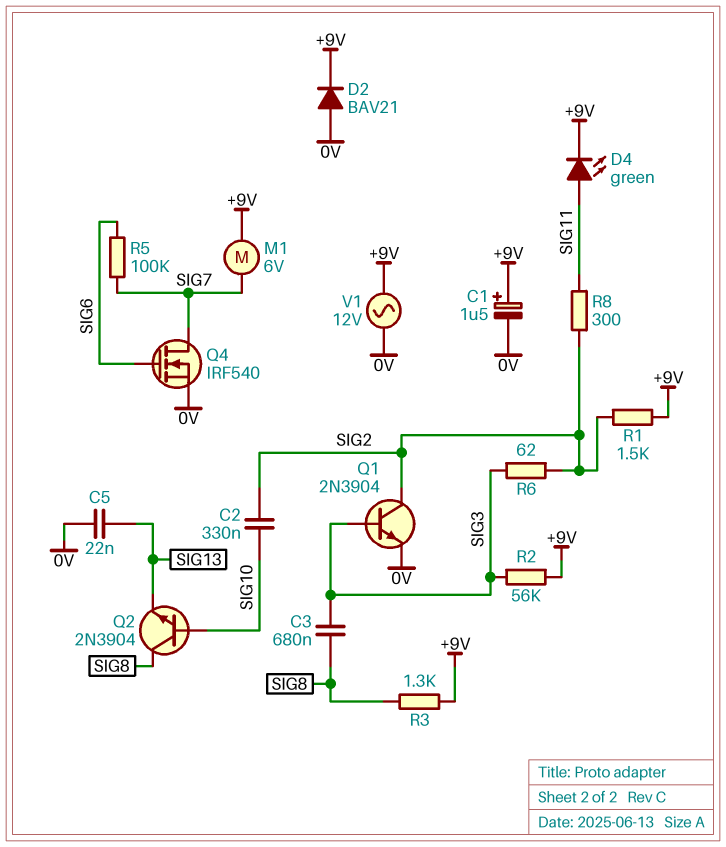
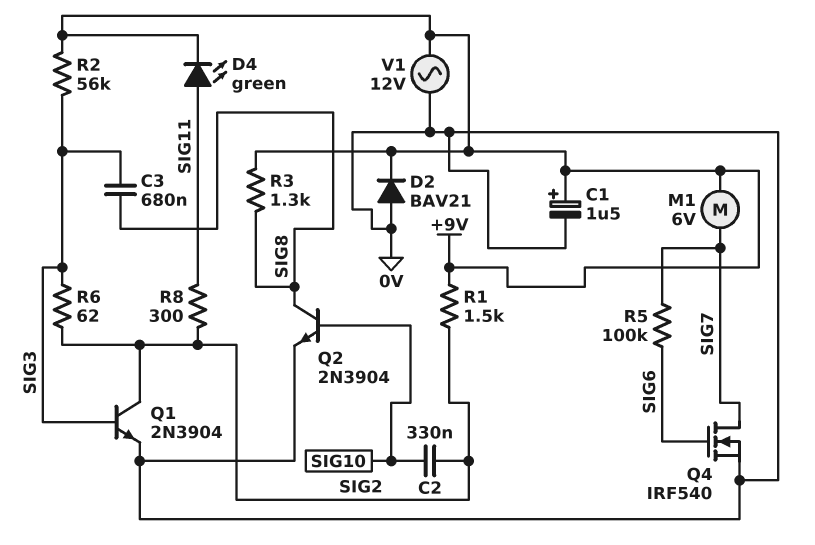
C5: 22nF (0V, SIG13) -> none
Q2: NPN 2N3904 (B SIG10, C SIG8, E SIG13) -> NPN 2N3904 (B SIG10, C SIG8, E 0V)

